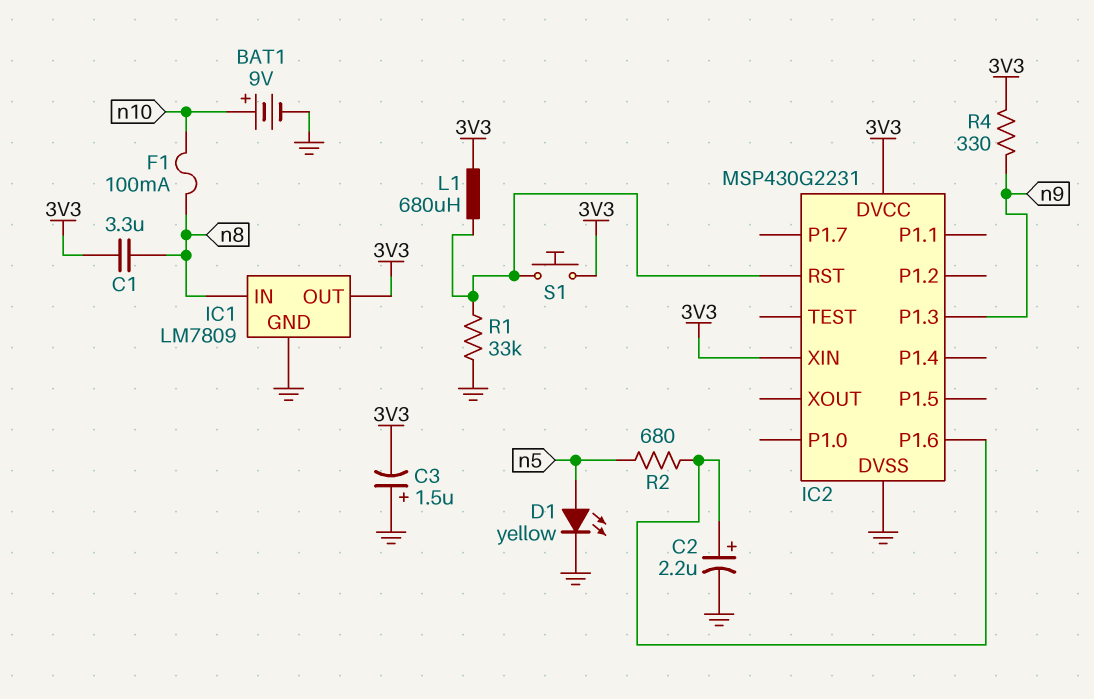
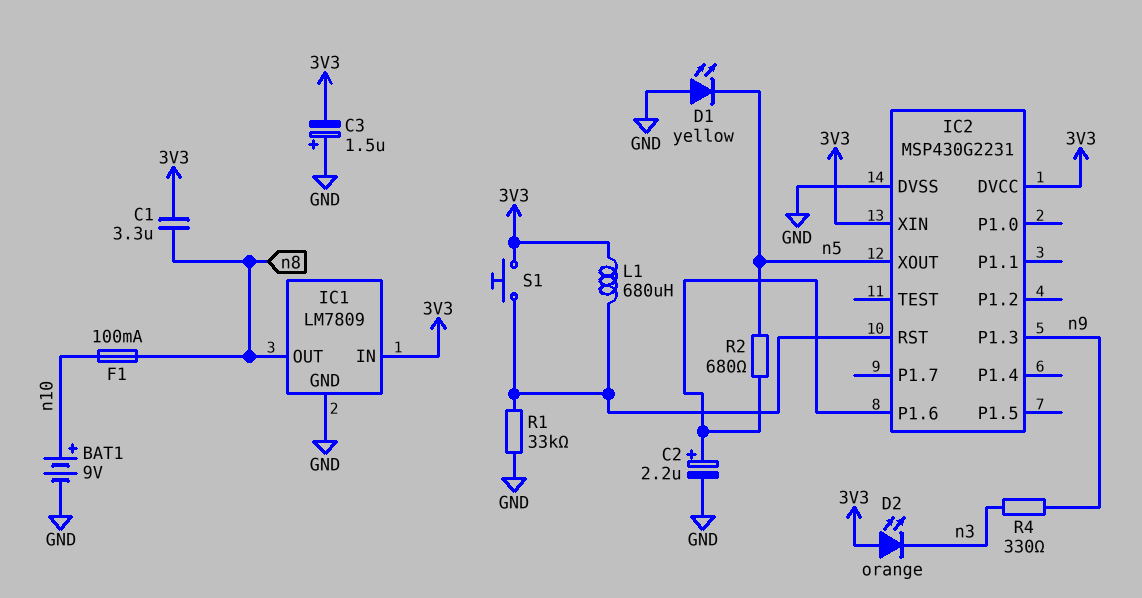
D1: LED yellow (A n5, K GND) -> LED yellow (A GND, K n5)
D2: none -> LED orange (A 3V3, K n3)
IC1 pin IN: n8 -> 3V3
IC1 pin OUT: 3V3 -> n8
IC2 pin XOUT: none -> n5
R4: 330 (3V3, n9) -> 330 (n3, n9)

